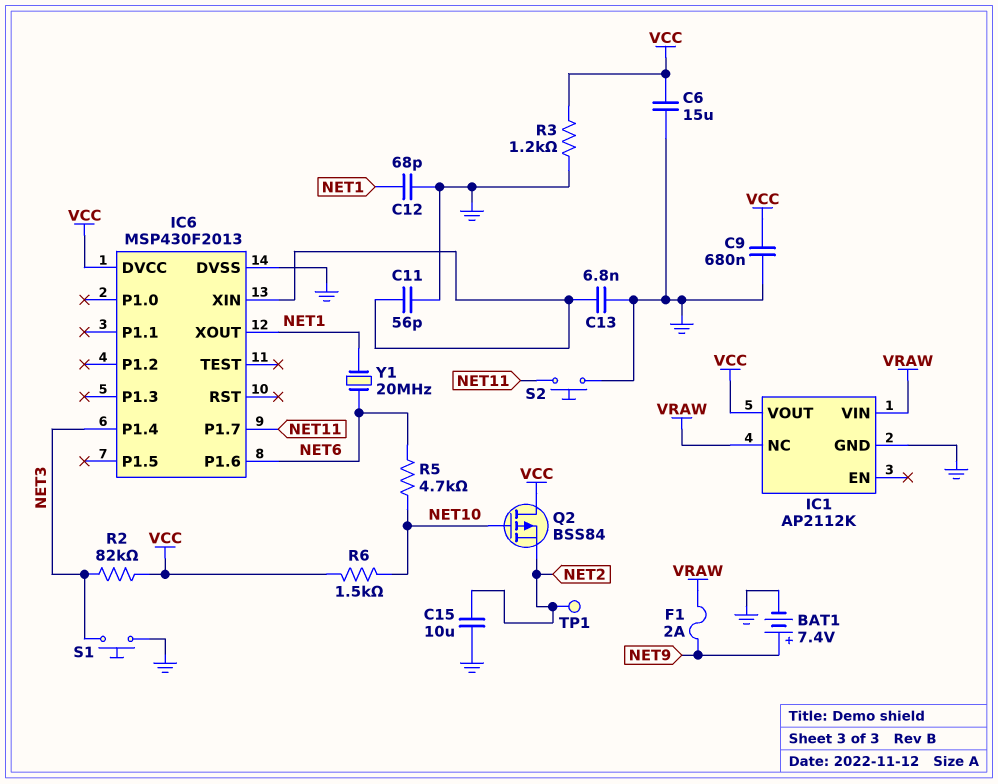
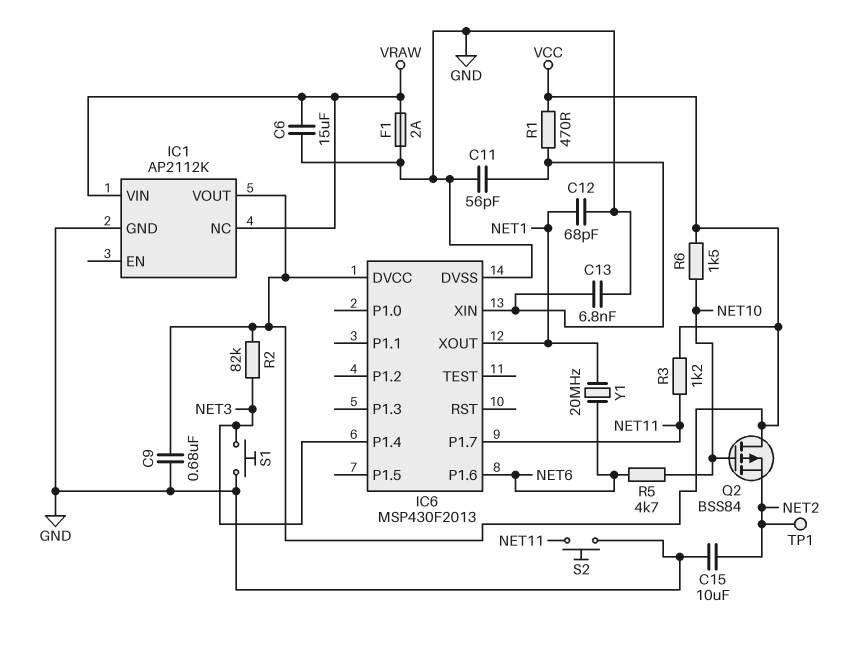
BAT1: 7.4V (plus NET9, minus GND) -> none
C6: 15uF (GND, VCC) -> 15uF (GND, VRAW)
F1: 2A (NET9, VRAW) -> 2A (GND, VRAW)
R1: none -> 470 (IC6/XIN, VCC)
R3: 1.2k (GND, VCC) -> 1.2k (NET11, VCC)

